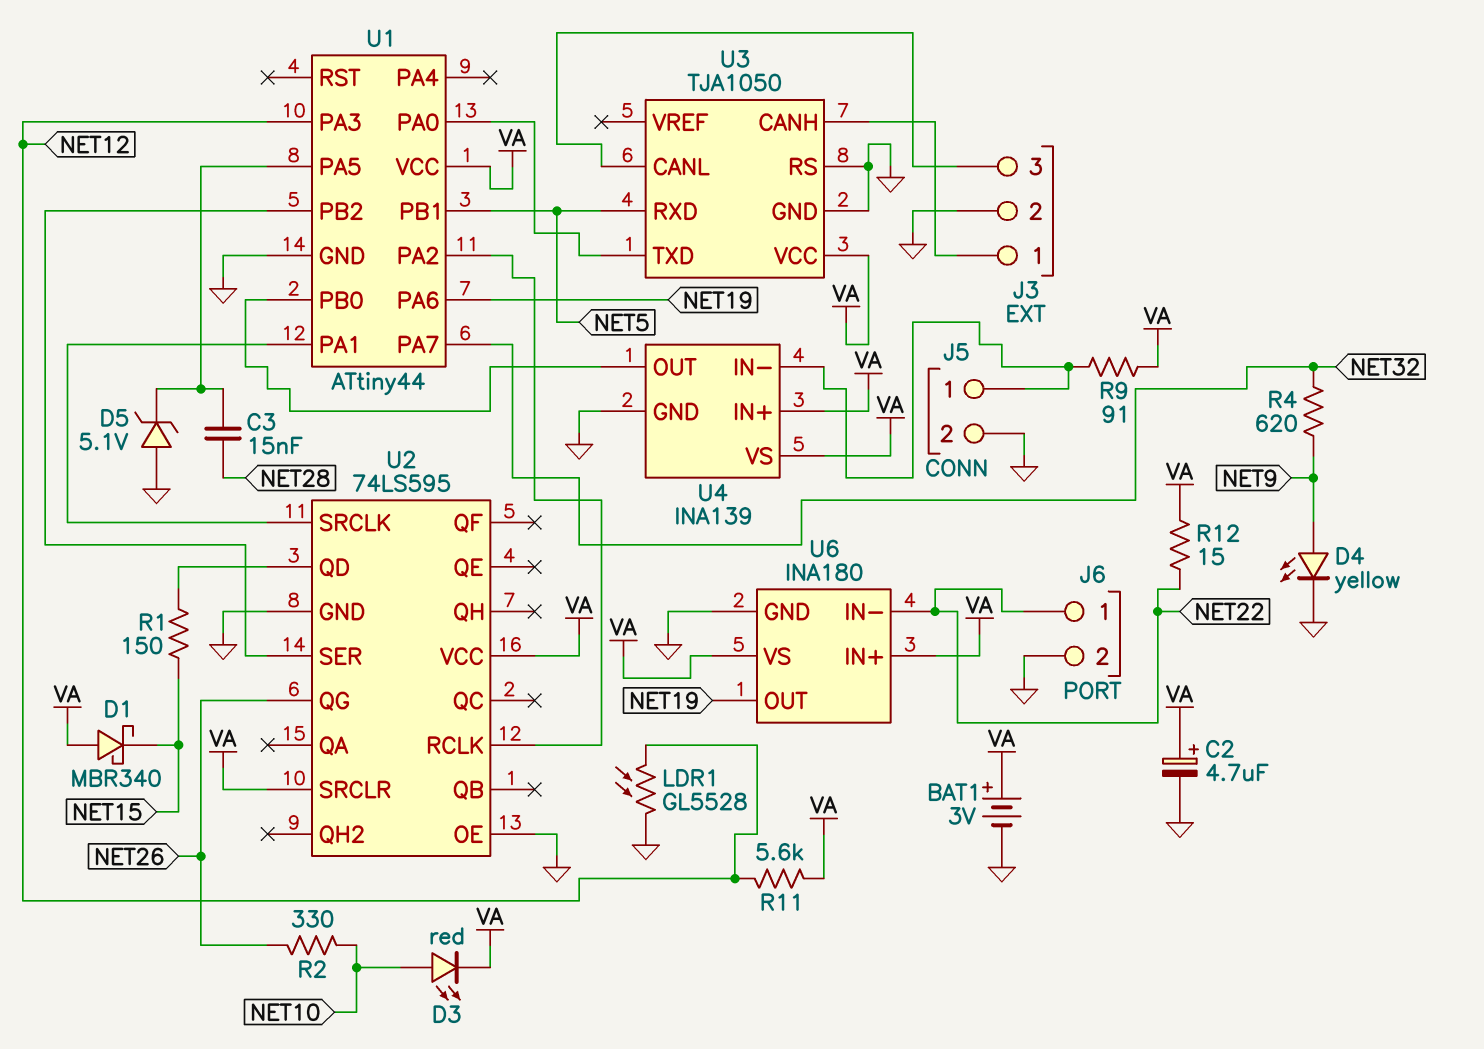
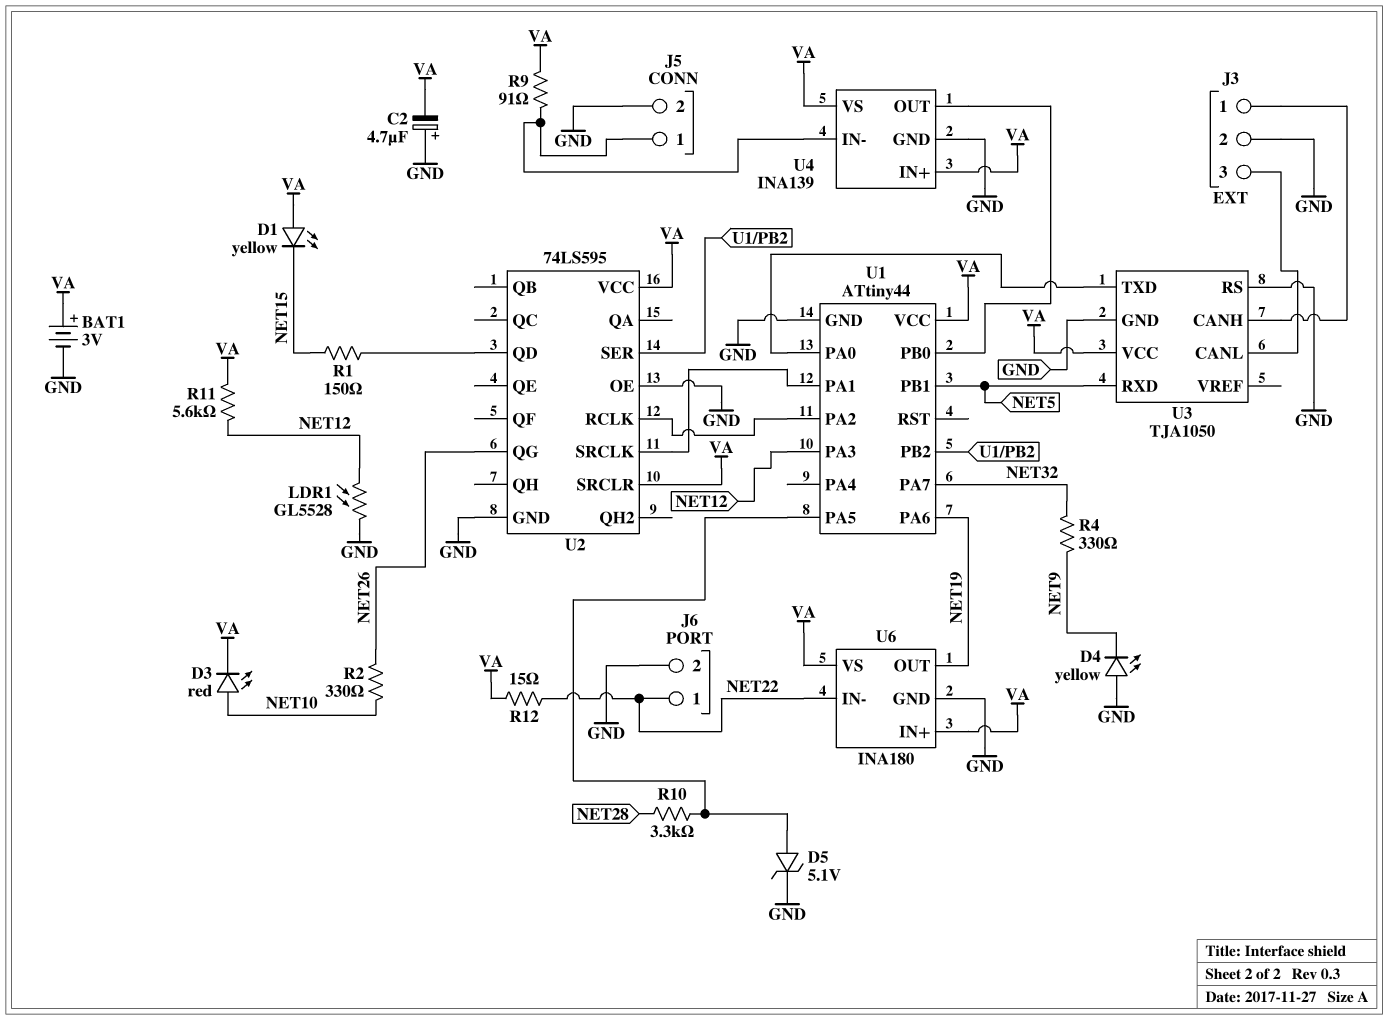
C2: 4.7uF (plus VA, minus GND) -> 4.7uF (plus GND, minus VA)
C3: 15nF (NET28, U1/PA5) -> none
D1: schottky MBR340 (A VA, K NET15) -> LED yellow (A VA, K NET15)
D4: LED yellow (A NET9, K GND) -> LED yellow (A GND, K NET9)
D5: zener 5.1V (A GND, K U1/PA5) -> zener 5.1V (A U1/PA5, K GND)
R4: 620 (NET9, NET32) -> 330 (NET9, NET32)
R10: none -> 3.3k (NET28, U1/PA5)

